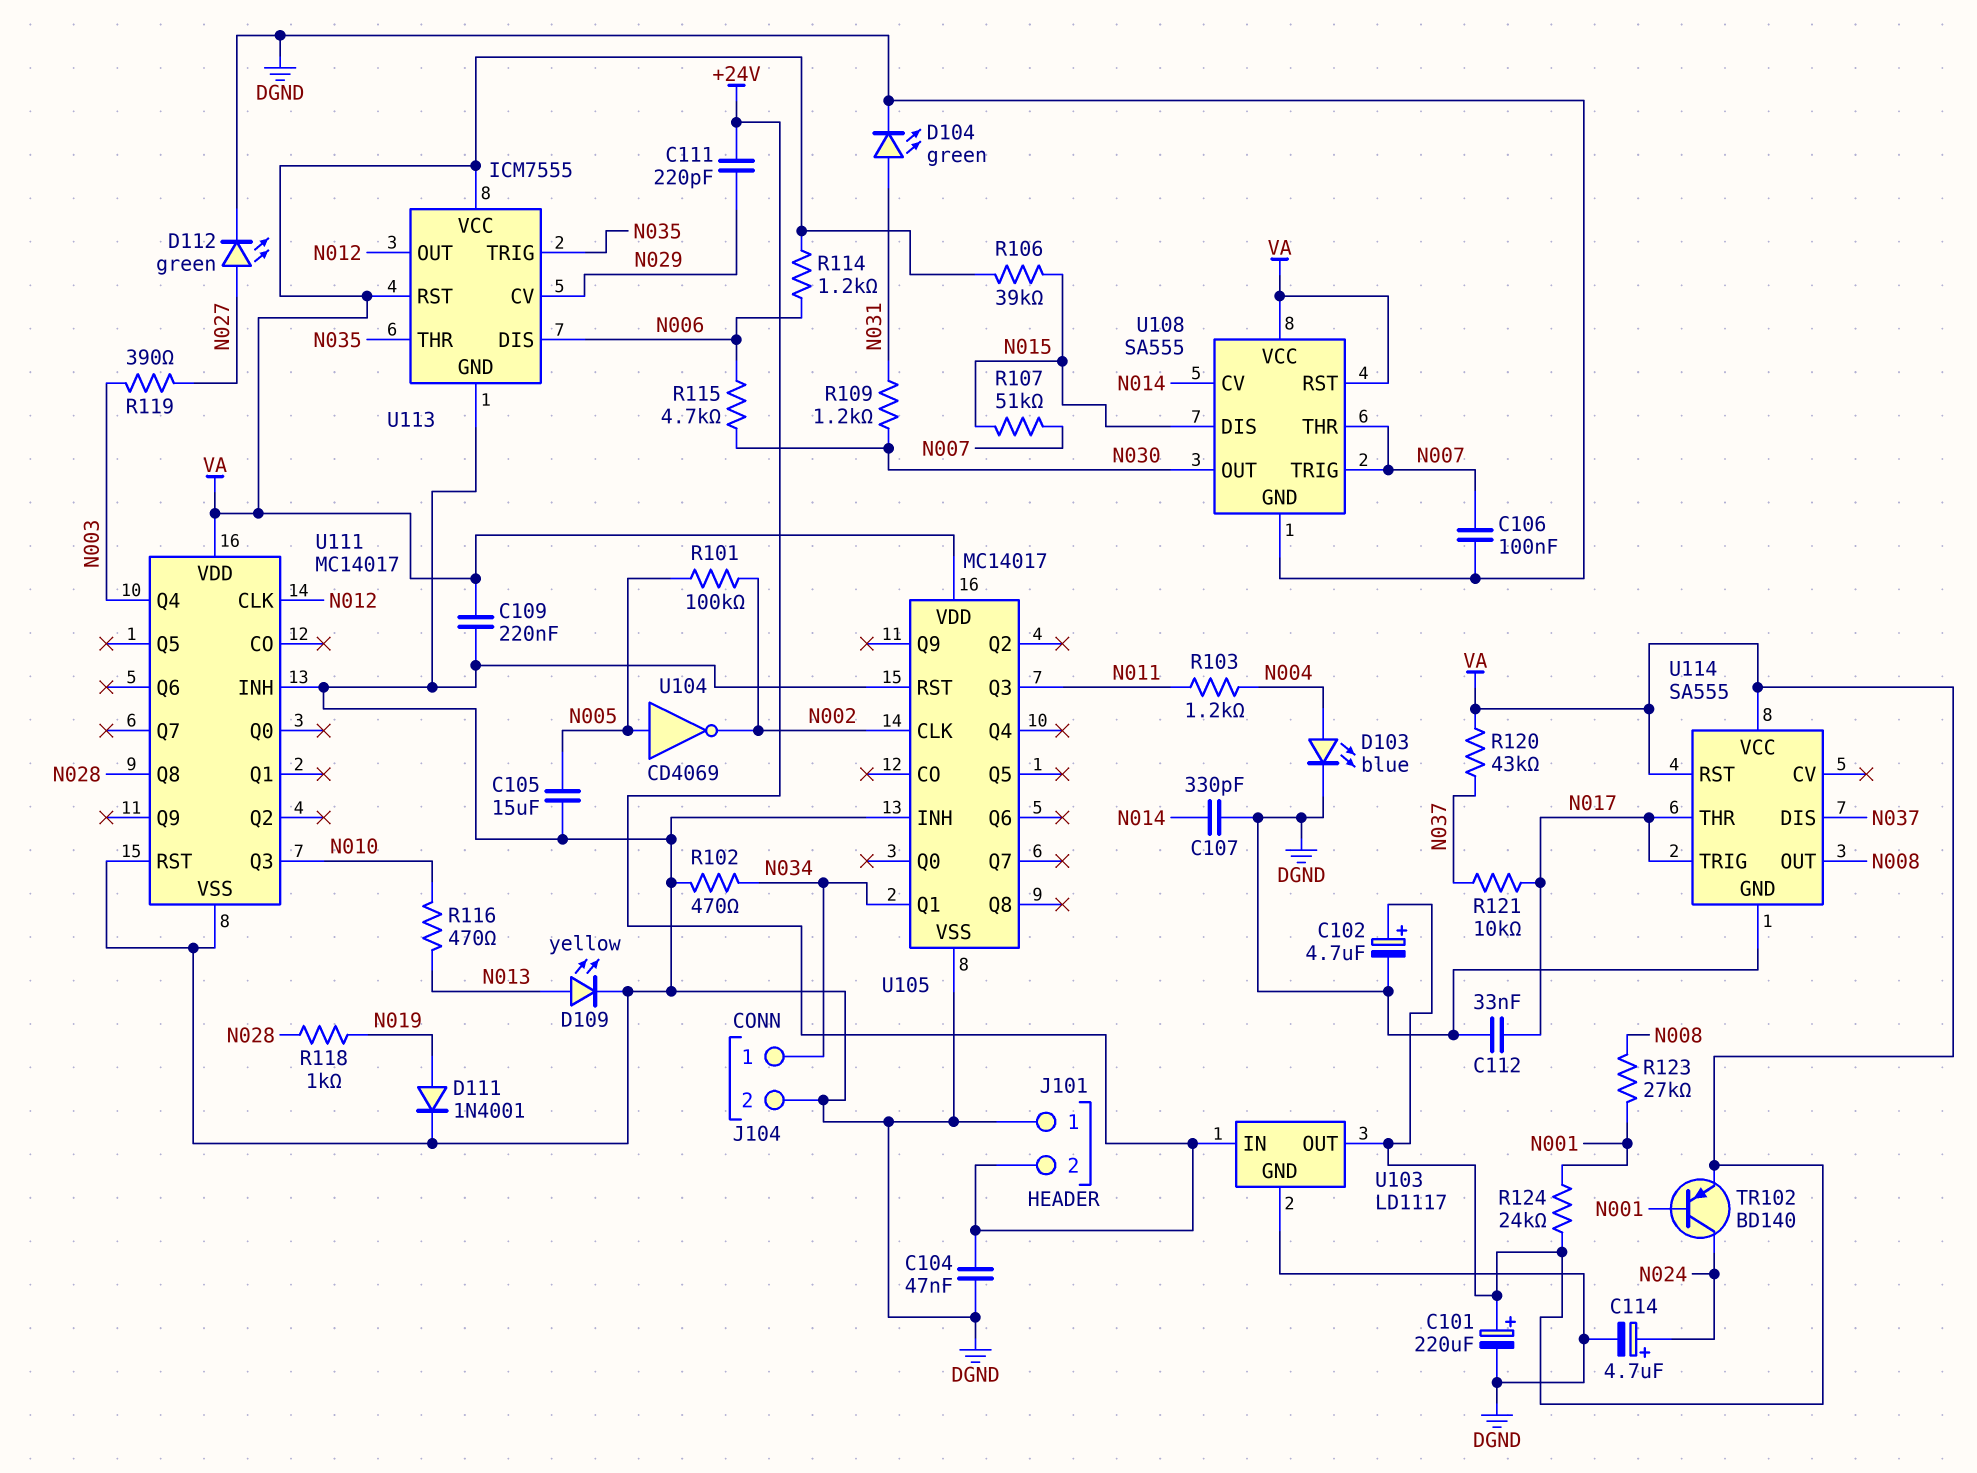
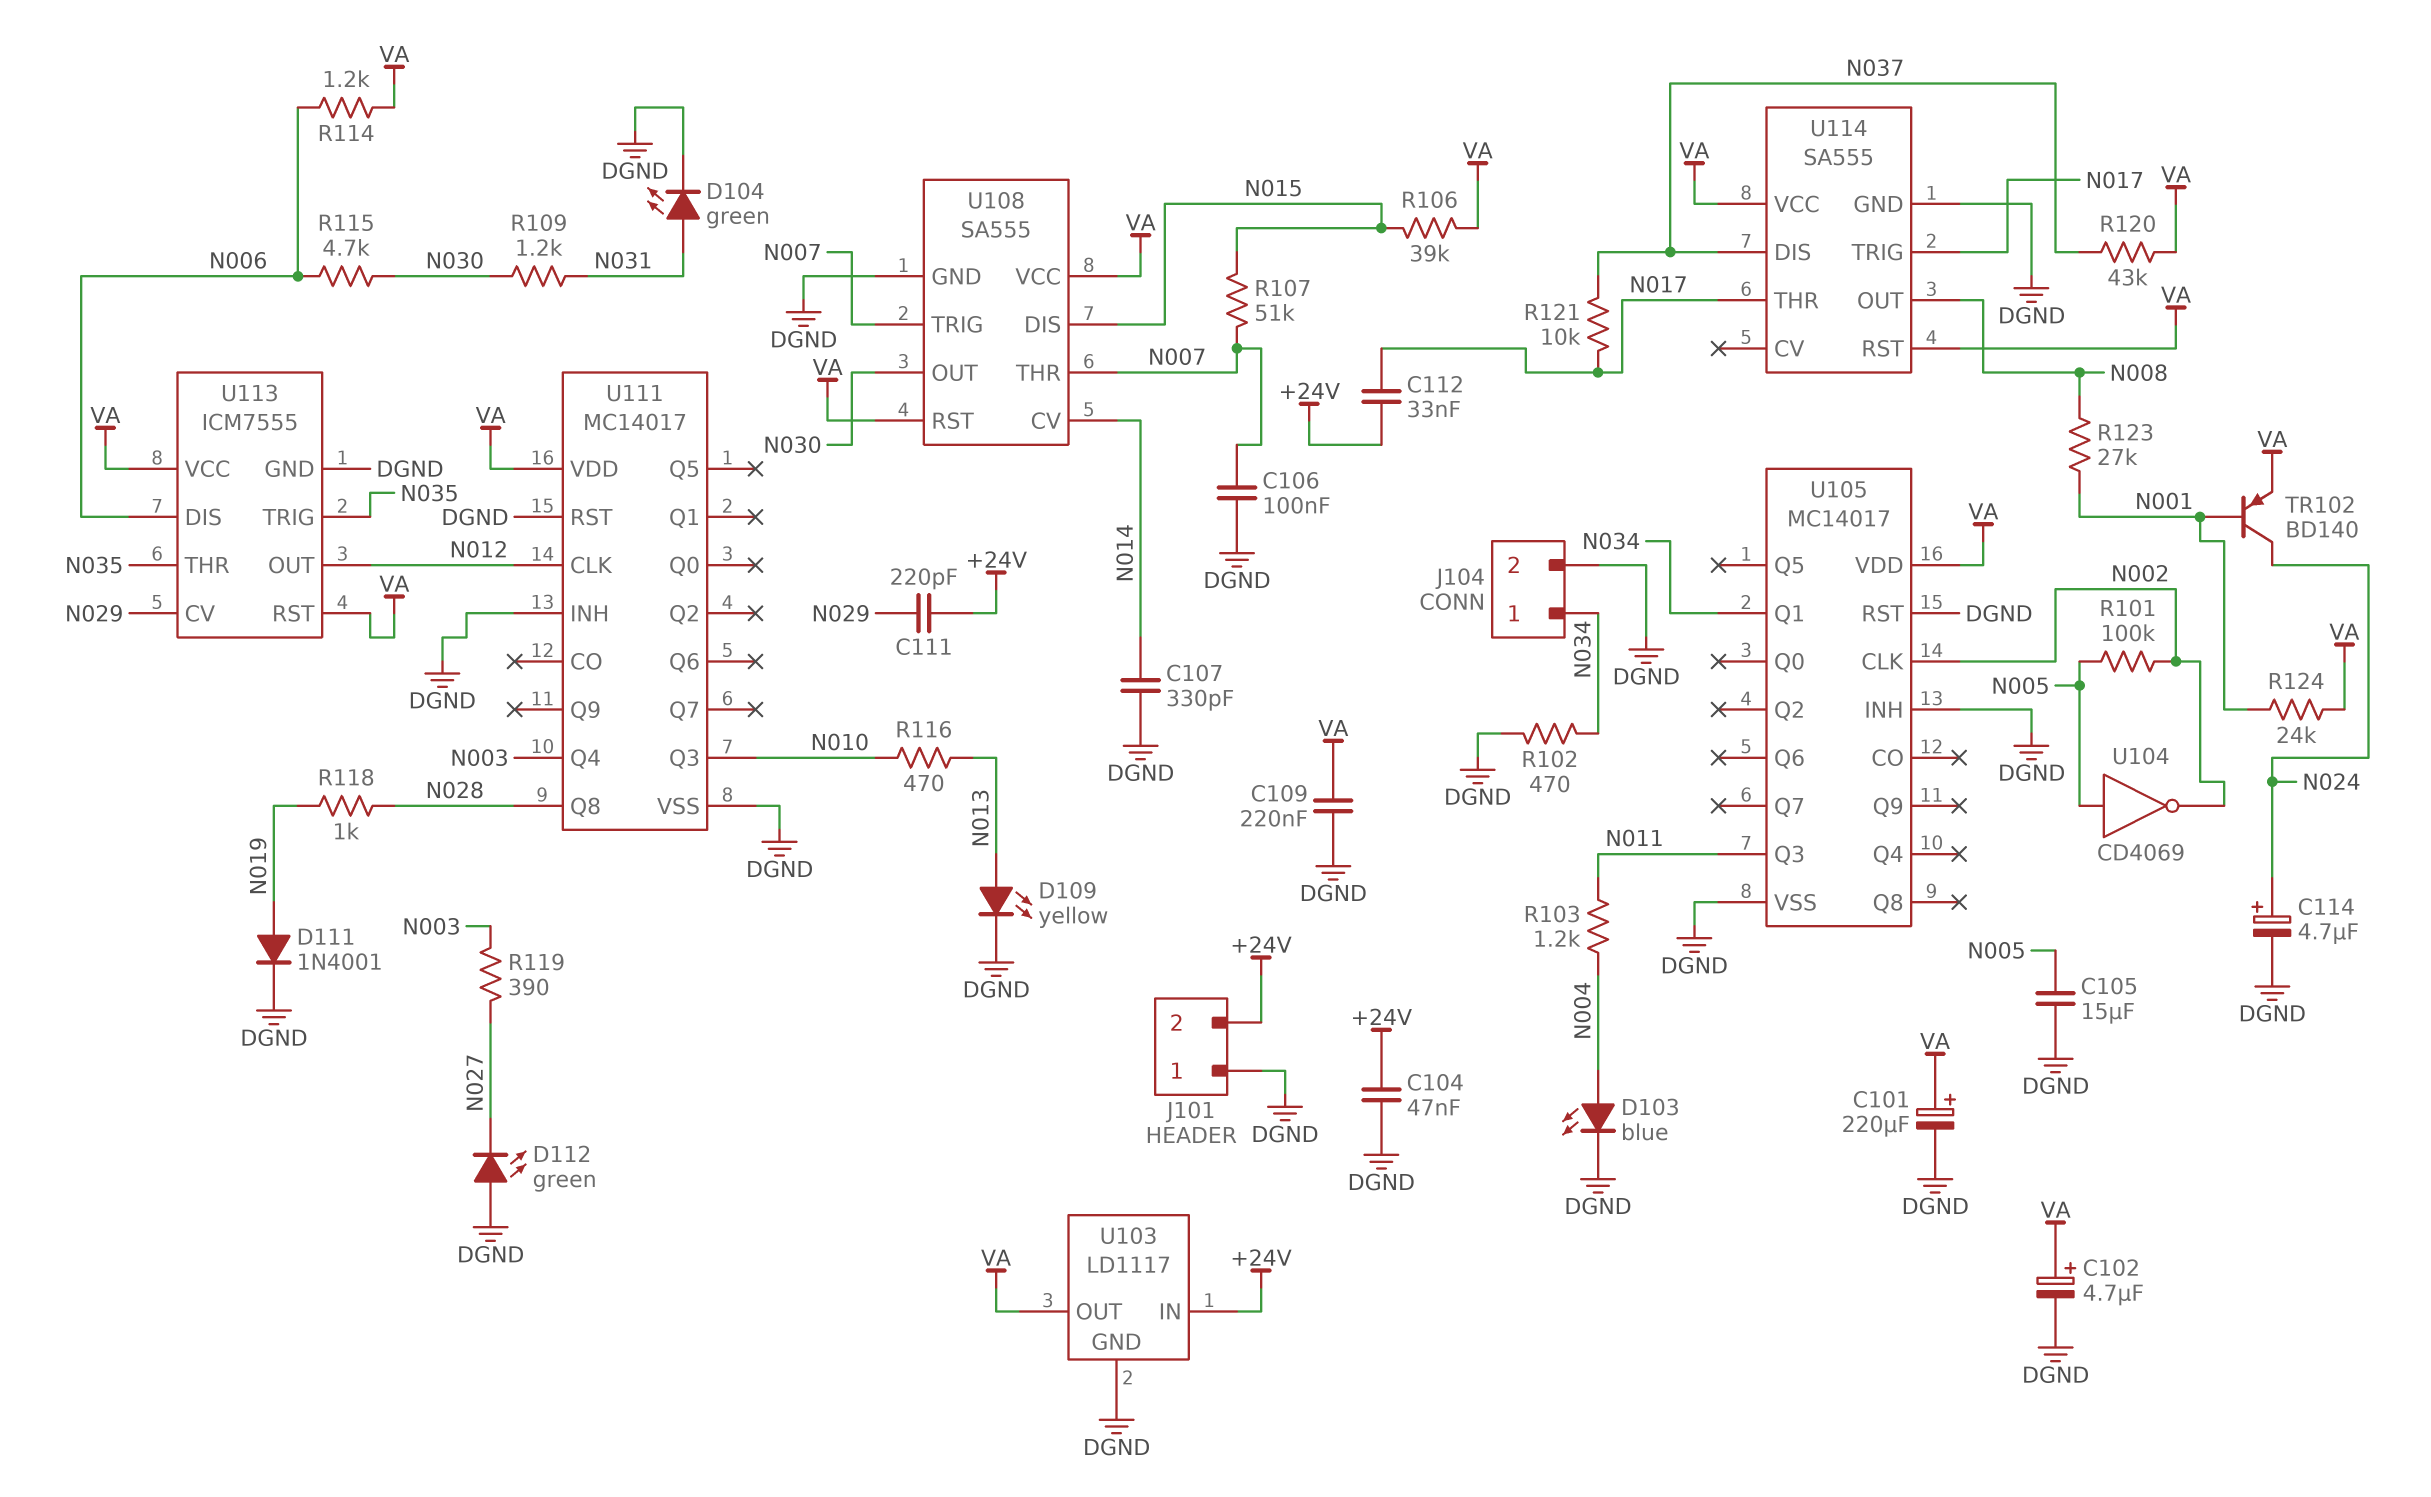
C112: 33nF (DGND, N017) -> 33nF (+24V, N017)
D112: LED green (A N027, K DGND) -> LED green (A DGND, K N027)

